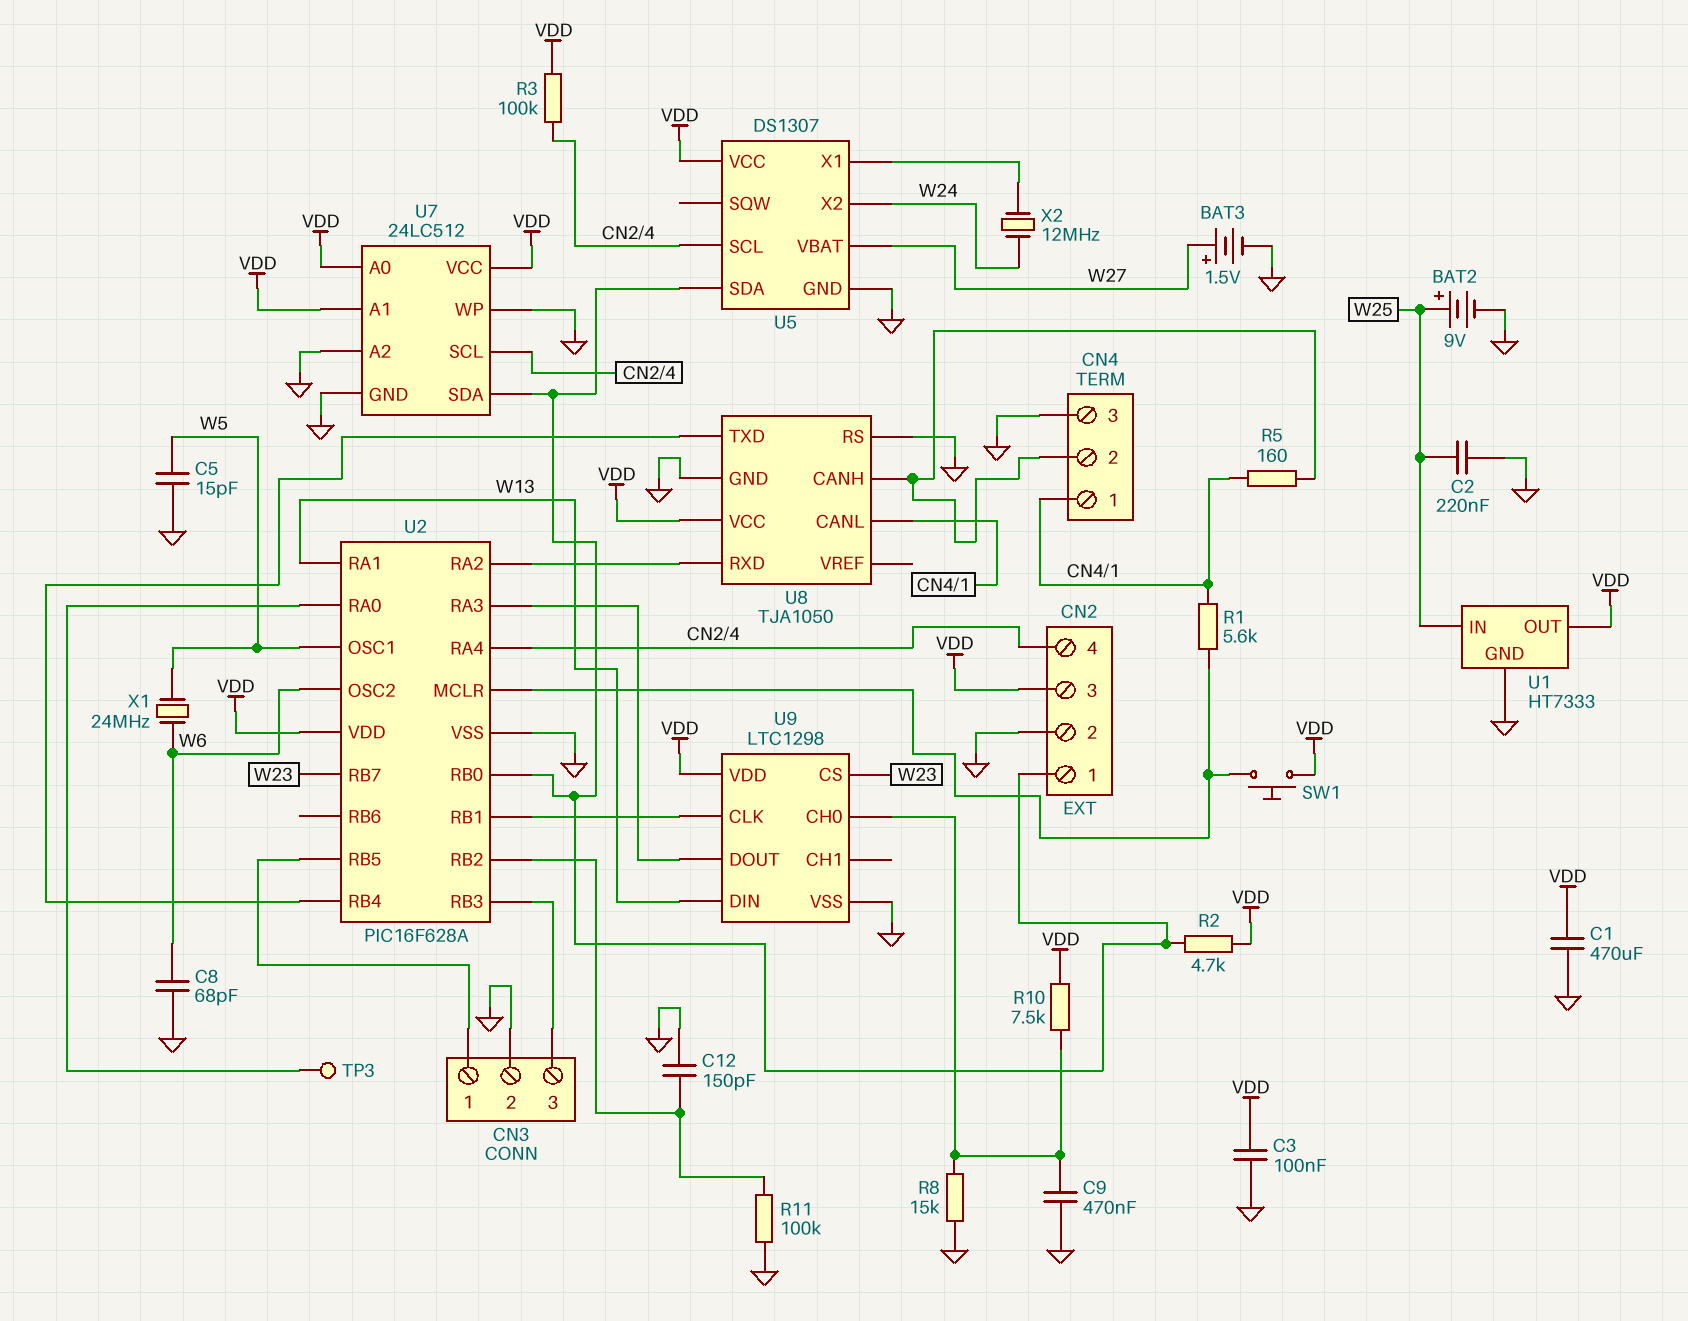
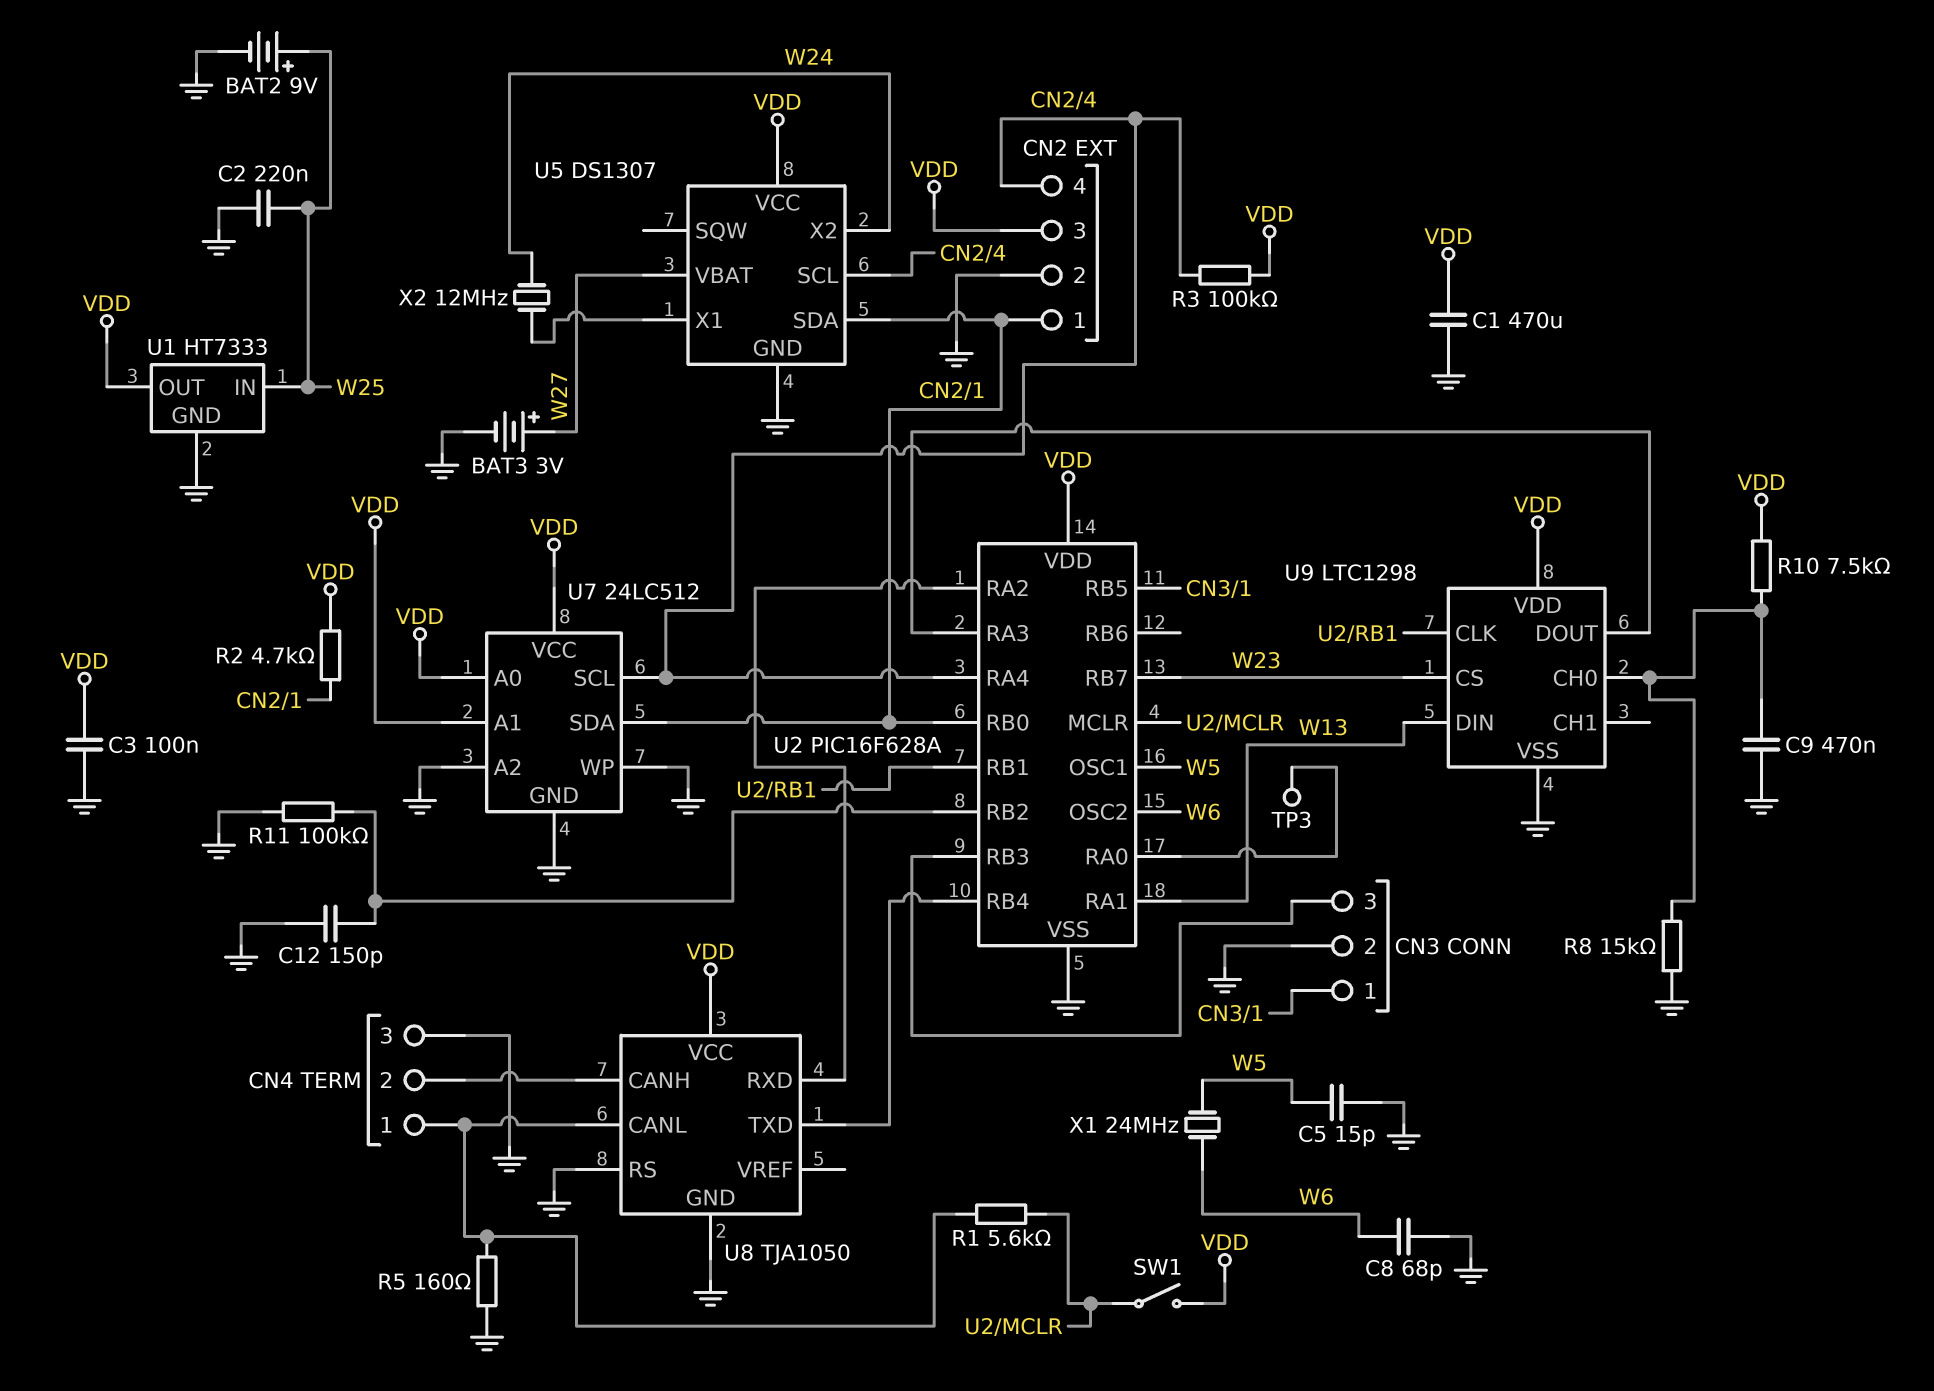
BAT3: 1.5V (plus W27, minus GND) -> 3V (plus W27, minus GND)
R5: 160 (CN4/1, CN4/2) -> 160 (CN4/1, GND)
SW1: button (U2/MCLR, VDD) -> switch (U2/MCLR, VDD)

